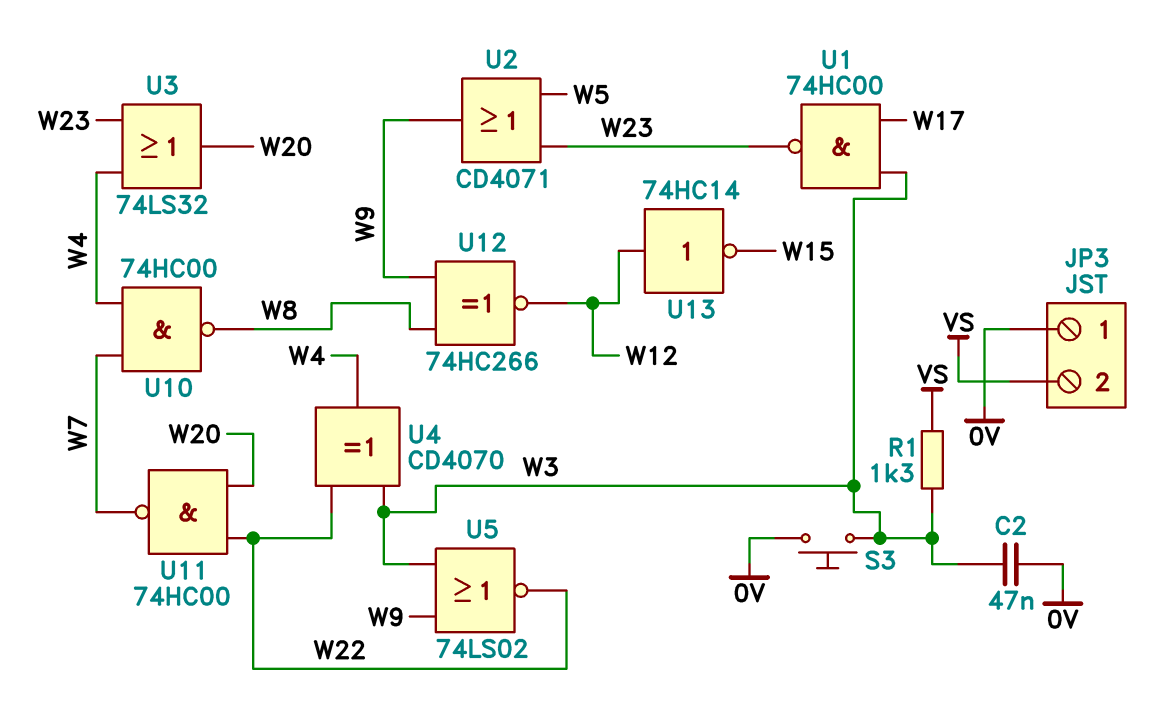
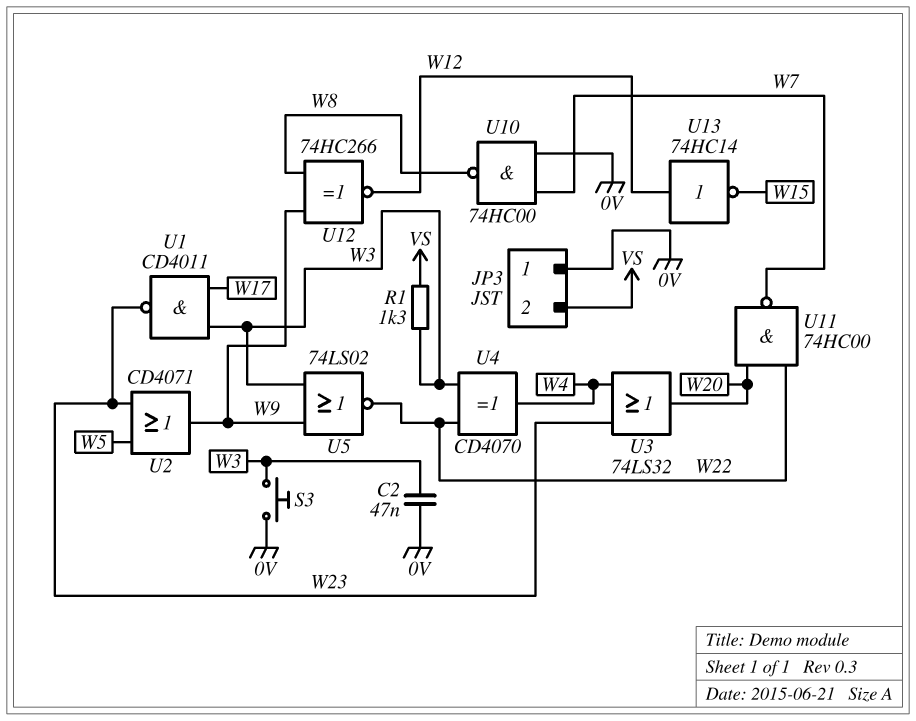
U1: NAND 74HC00 (in W3, in W17, out W23) -> NAND CD4011 (in W3, in W17, out W23)
U10: NAND 74HC00 (in W4, in W7, out W8) -> NAND 74HC00 (in 0V, in W7, out W8)

